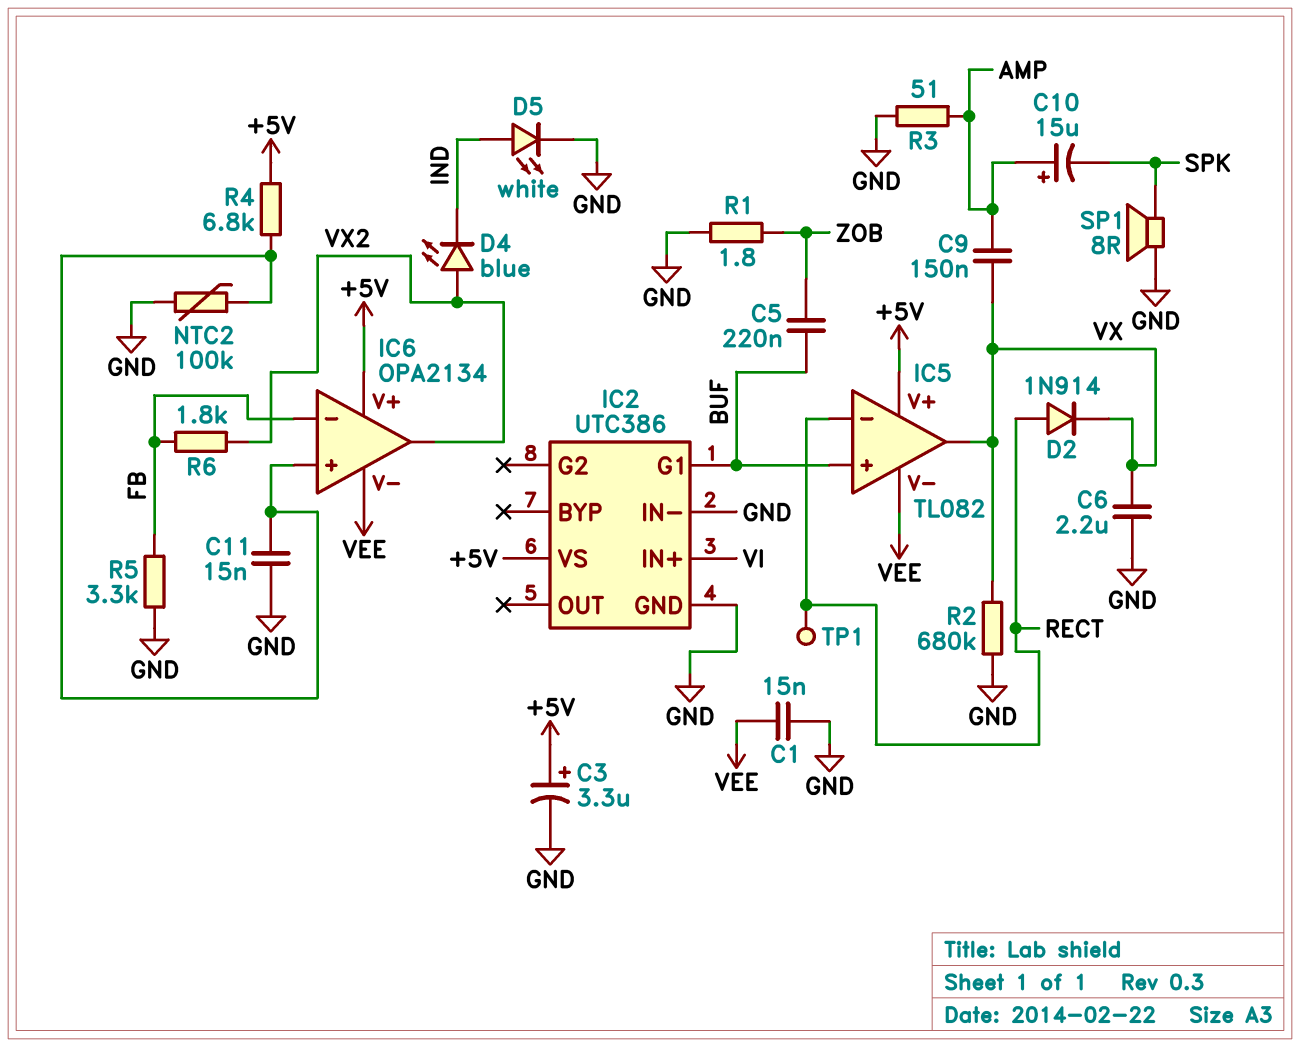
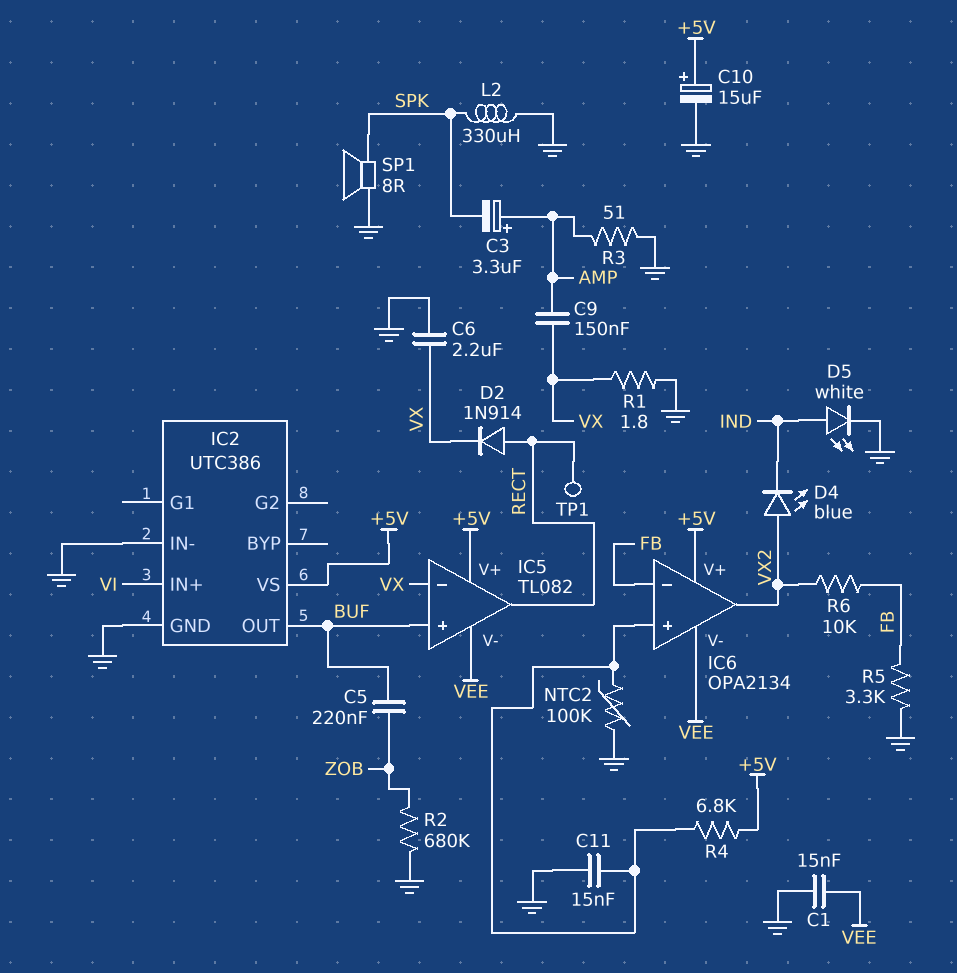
C3: 3.3uF (plus +5V, minus GND) -> 3.3uF (plus AMP, minus SPK)
C10: 15uF (plus AMP, minus SPK) -> 15uF (plus +5V, minus GND)
IC2 pin G1: BUF -> none
IC2 pin OUT: none -> BUF
IC5 pin in-: RECT -> VX
IC5 pin out: VX -> RECT
L2: none -> 330uH (GND, SPK)
R1: 1.8 (GND, ZOB) -> 1.8 (GND, VX)
R2: 680k (GND, VX) -> 680k (GND, ZOB)
R6: 1.8k (FB, VX2) -> 10k (FB, VX2)

